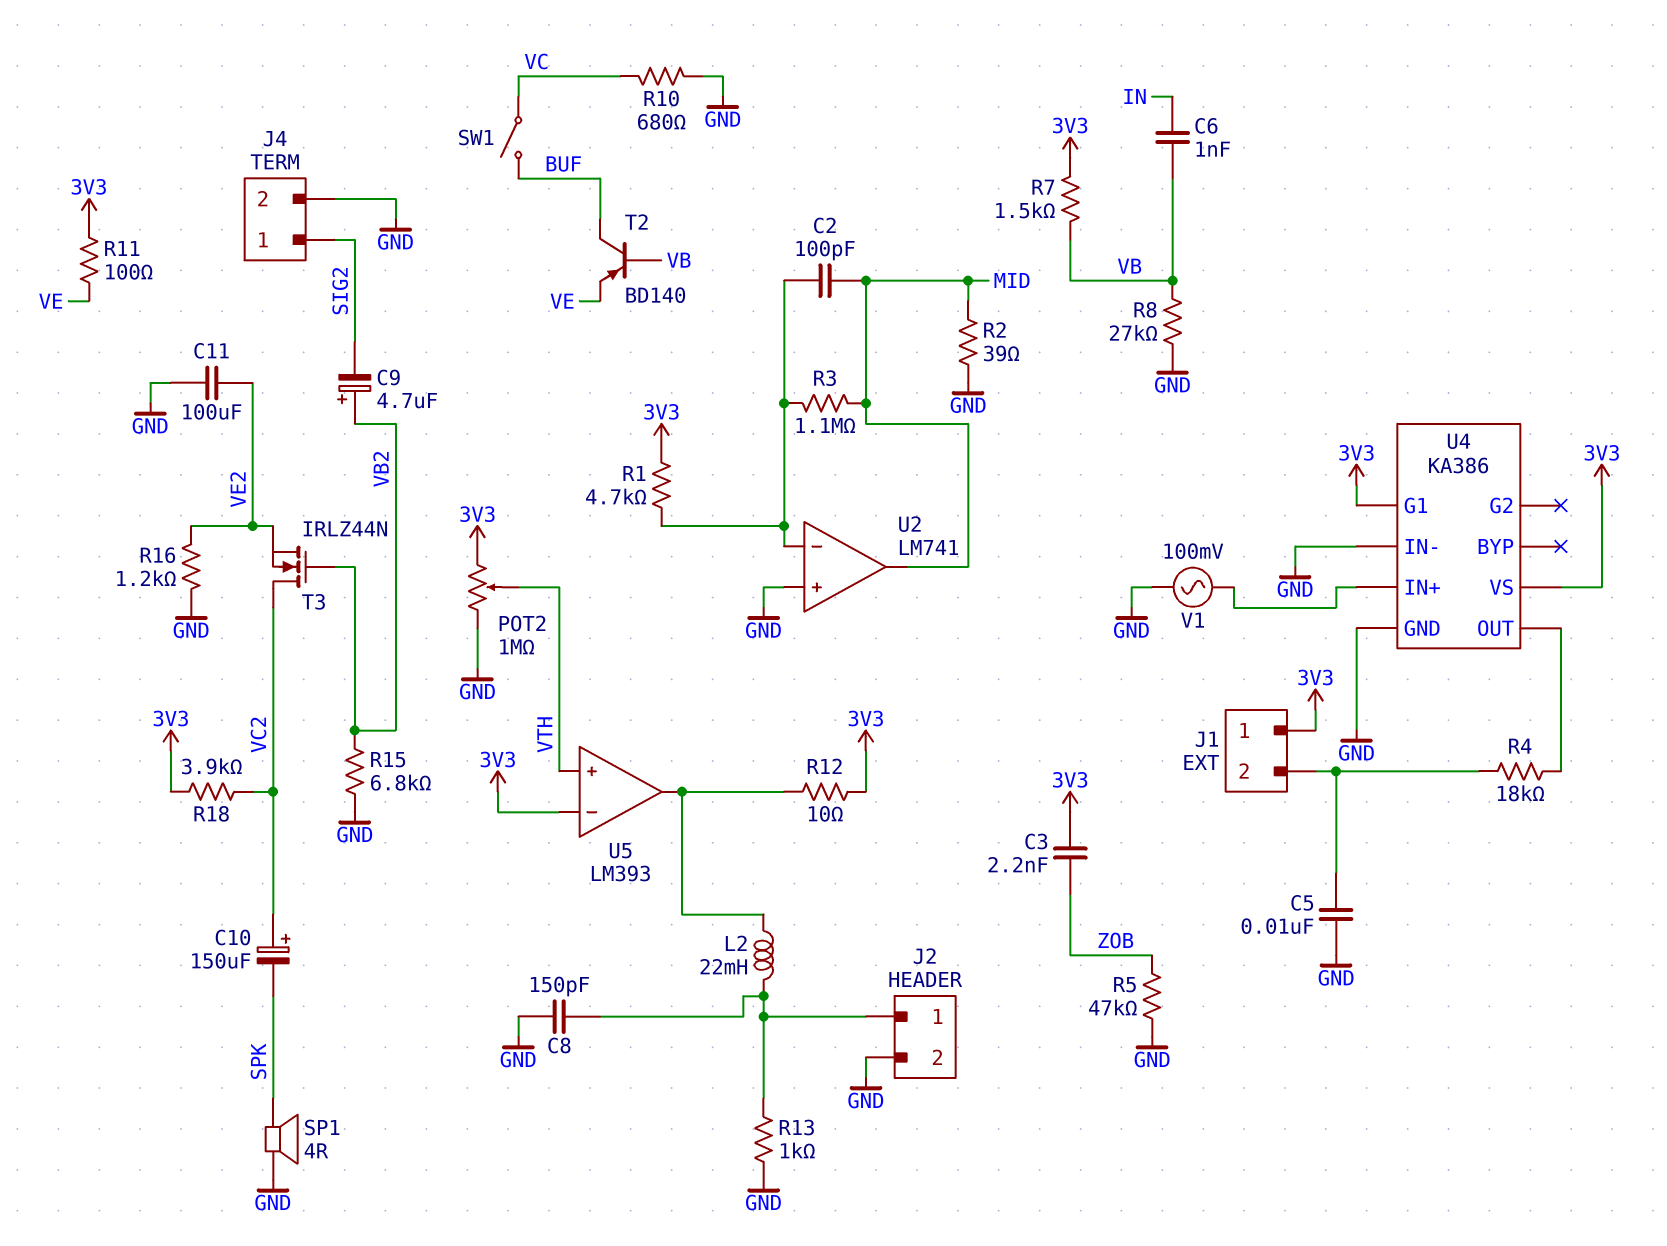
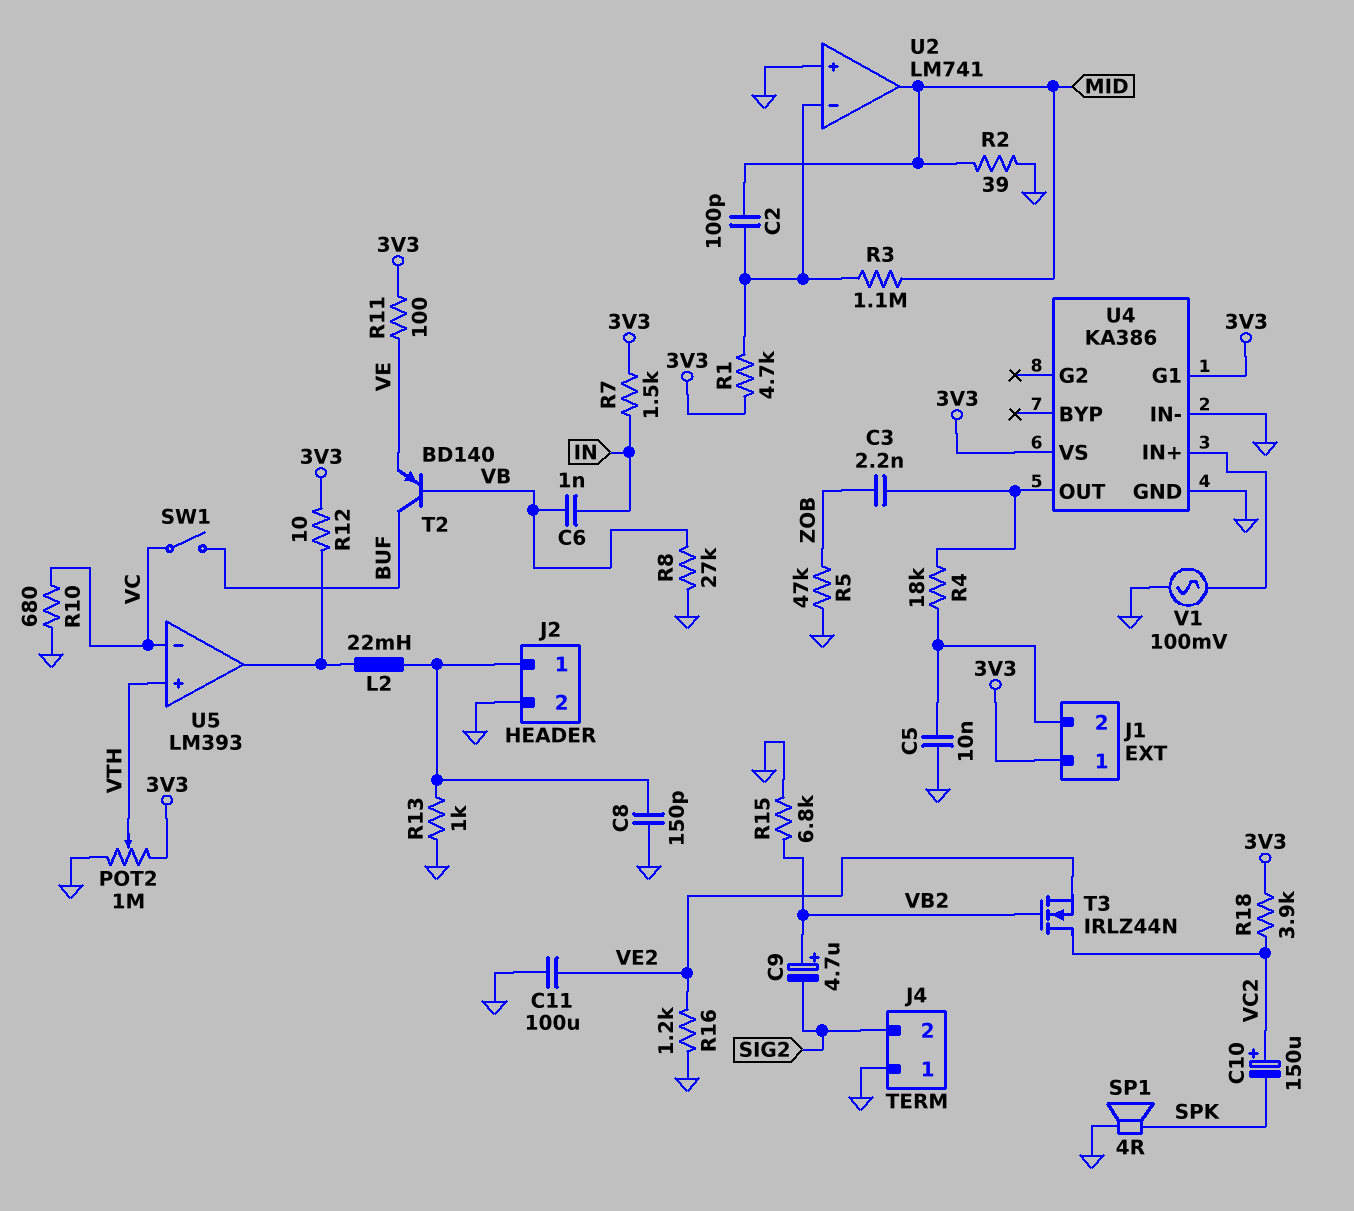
C3: 2.2nF (3V3, ZOB) -> 2.2nF (U4/OUT, ZOB)
J4 pin 1: SIG2 -> GND
J4 pin 2: GND -> SIG2
R7: 1.5k (3V3, VB) -> 1.5k (3V3, IN)
U5 pin in-: 3V3 -> VC

